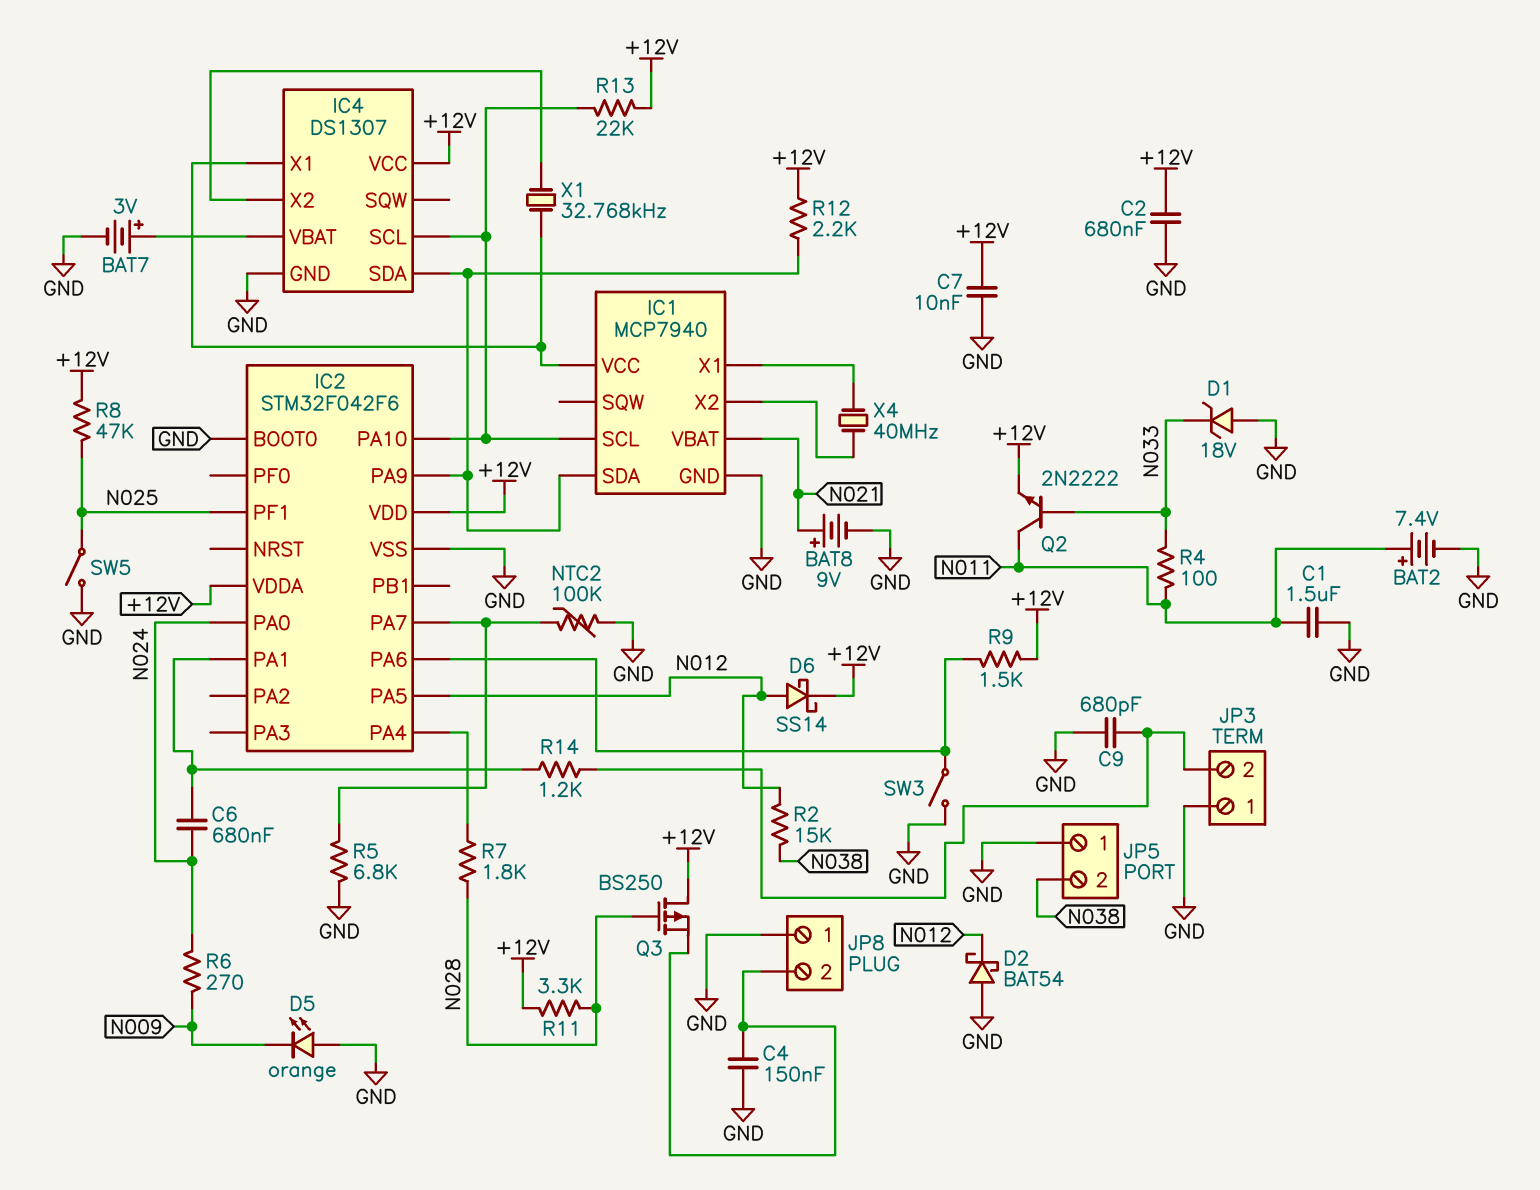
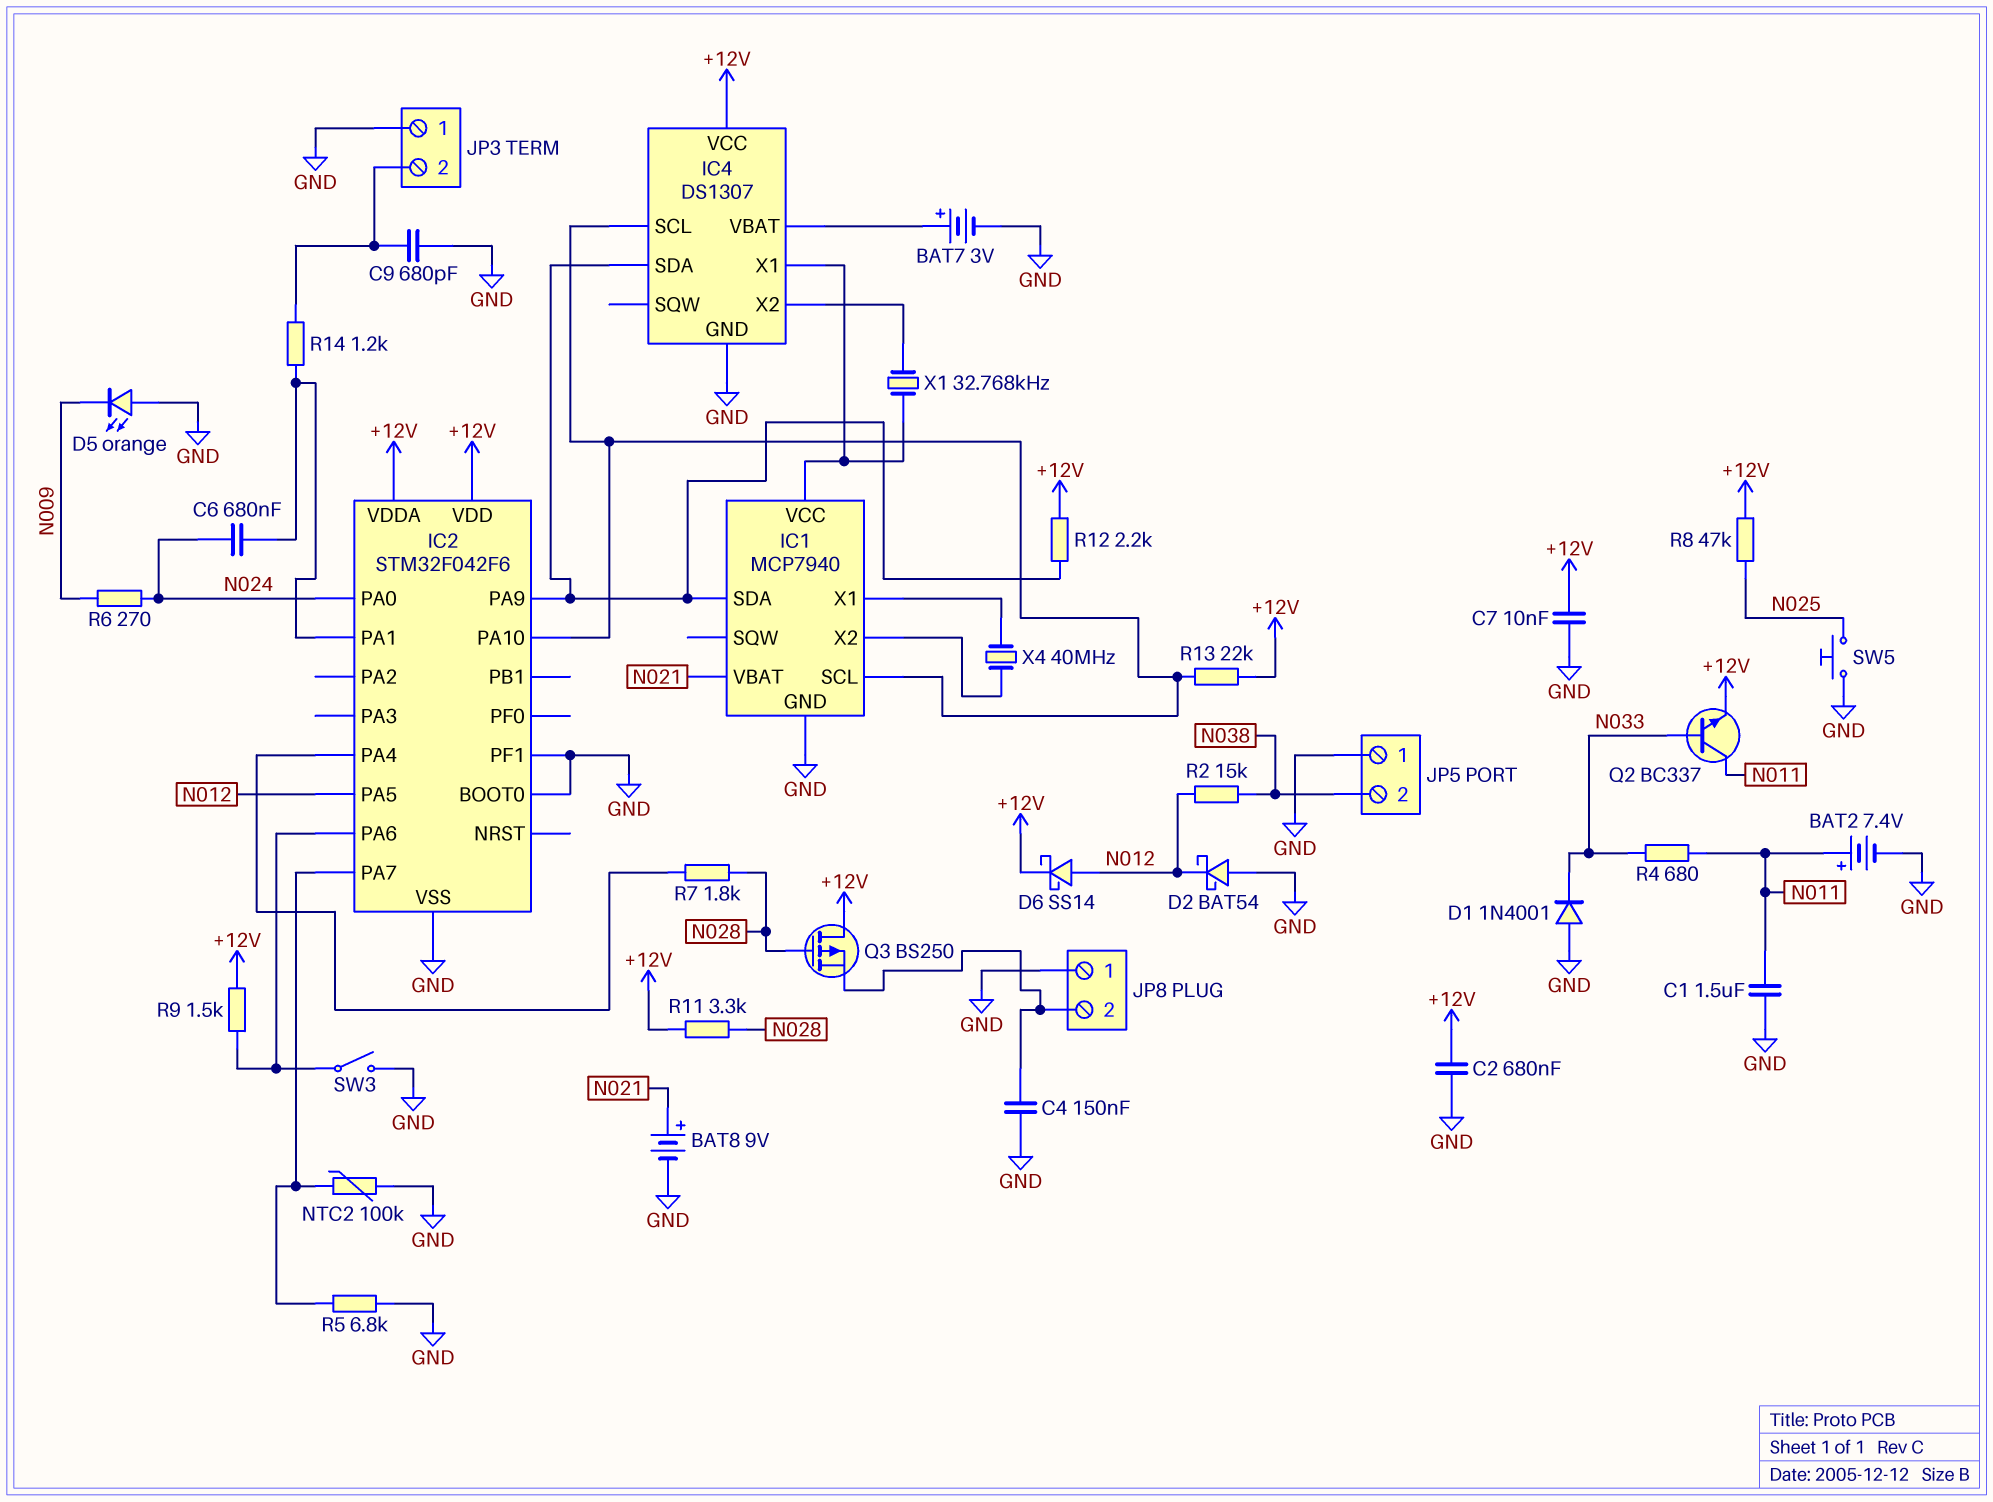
D1: zener 18V (A GND, K N033) -> diode 1N4001 (A GND, K N033)
IC2 pin PF1: N025 -> GND
Q2: NPN 2N2222 (B N033, C N011, E +12V) -> NPN BC337 (B N033, C N011, E +12V)
R4: 100 (N011, N033) -> 680 (N011, N033)
SW5: switch (GND, N025) -> button (GND, N025)

